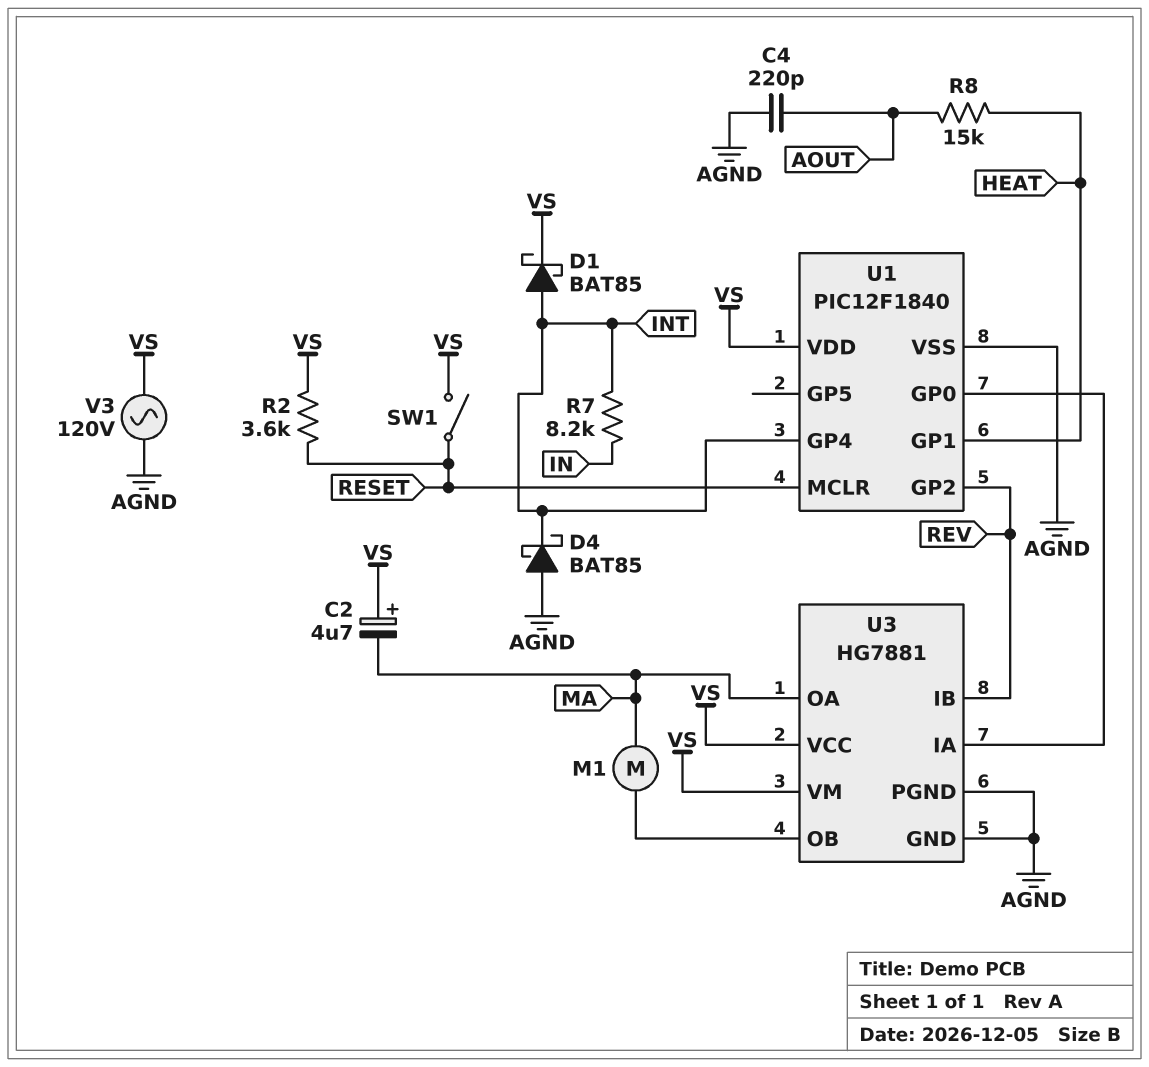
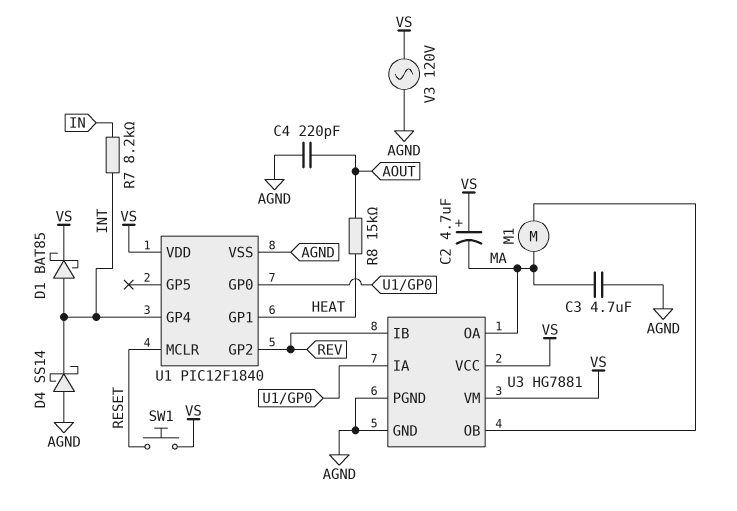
C3: none -> 4.7uF (AGND, MA)
D4: schottky BAT85 (A AGND, K INT) -> schottky SS14 (A AGND, K INT)
R2: 3.6k (RESET, VS) -> none
SW1: switch (RESET, VS) -> button (RESET, VS)

